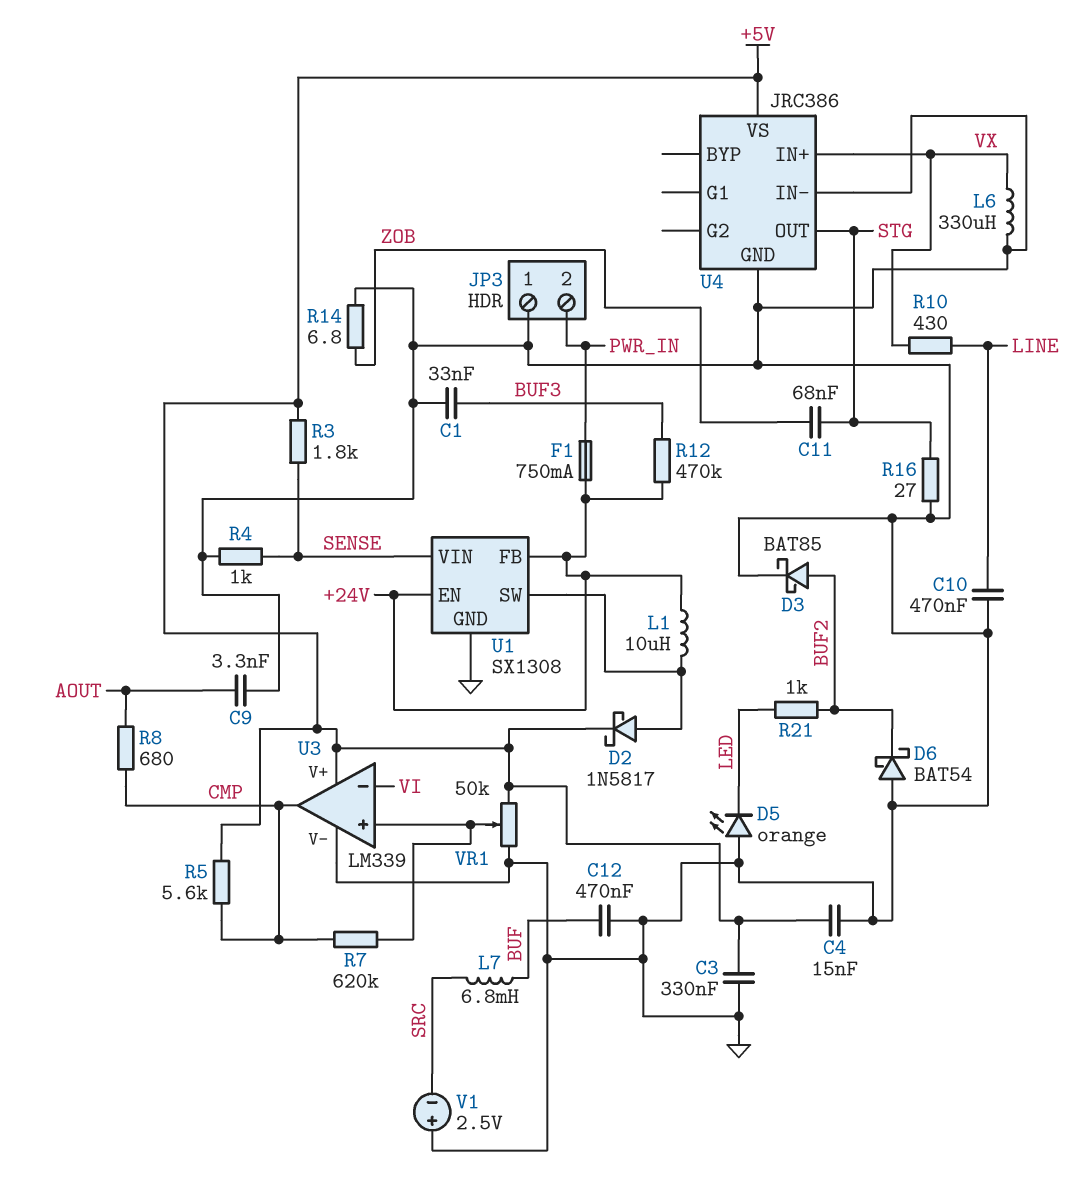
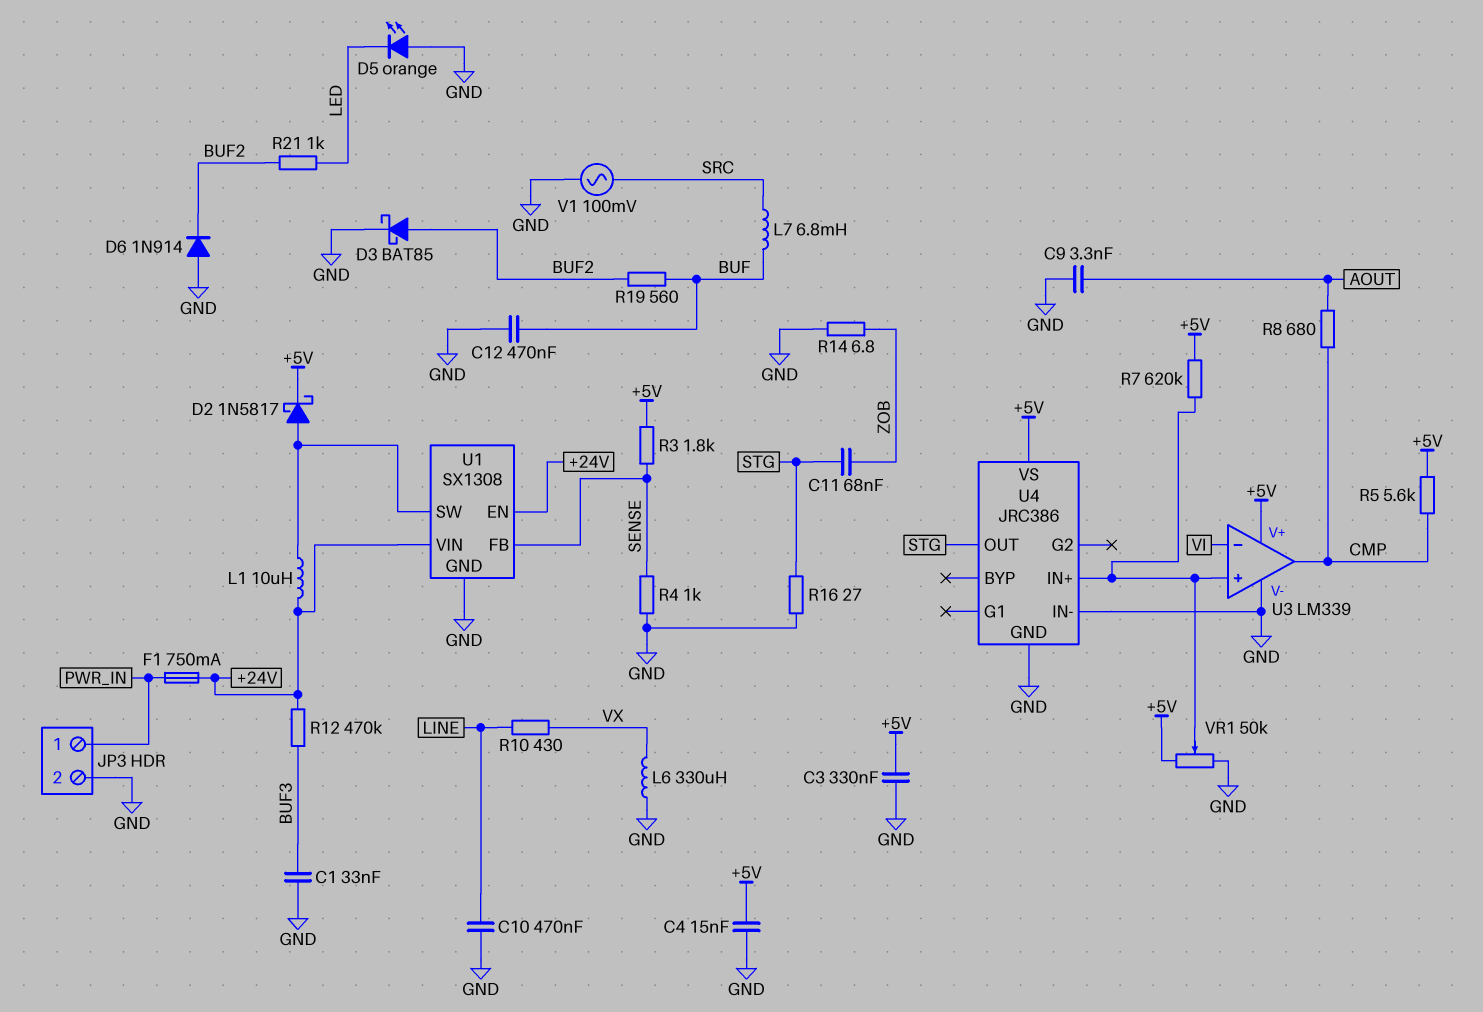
D6: schottky BAT54 (A GND, K BUF2) -> diode 1N914 (A GND, K BUF2)
JP3 pin 1: GND -> PWR_IN
JP3 pin 2: PWR_IN -> GND
R7: 620k (CMP, U3/in+) -> 620k (+5V, U3/in+)
R19: none -> 560 (BUF, BUF2)
U1 pin FB: +24V -> SENSE
U1 pin VIN: SENSE -> +24V
U4 pin IN+: VX -> U3/in+
V1: 2.5V (plus GND, minus SRC) -> AC 100mV (GND, SRC)

